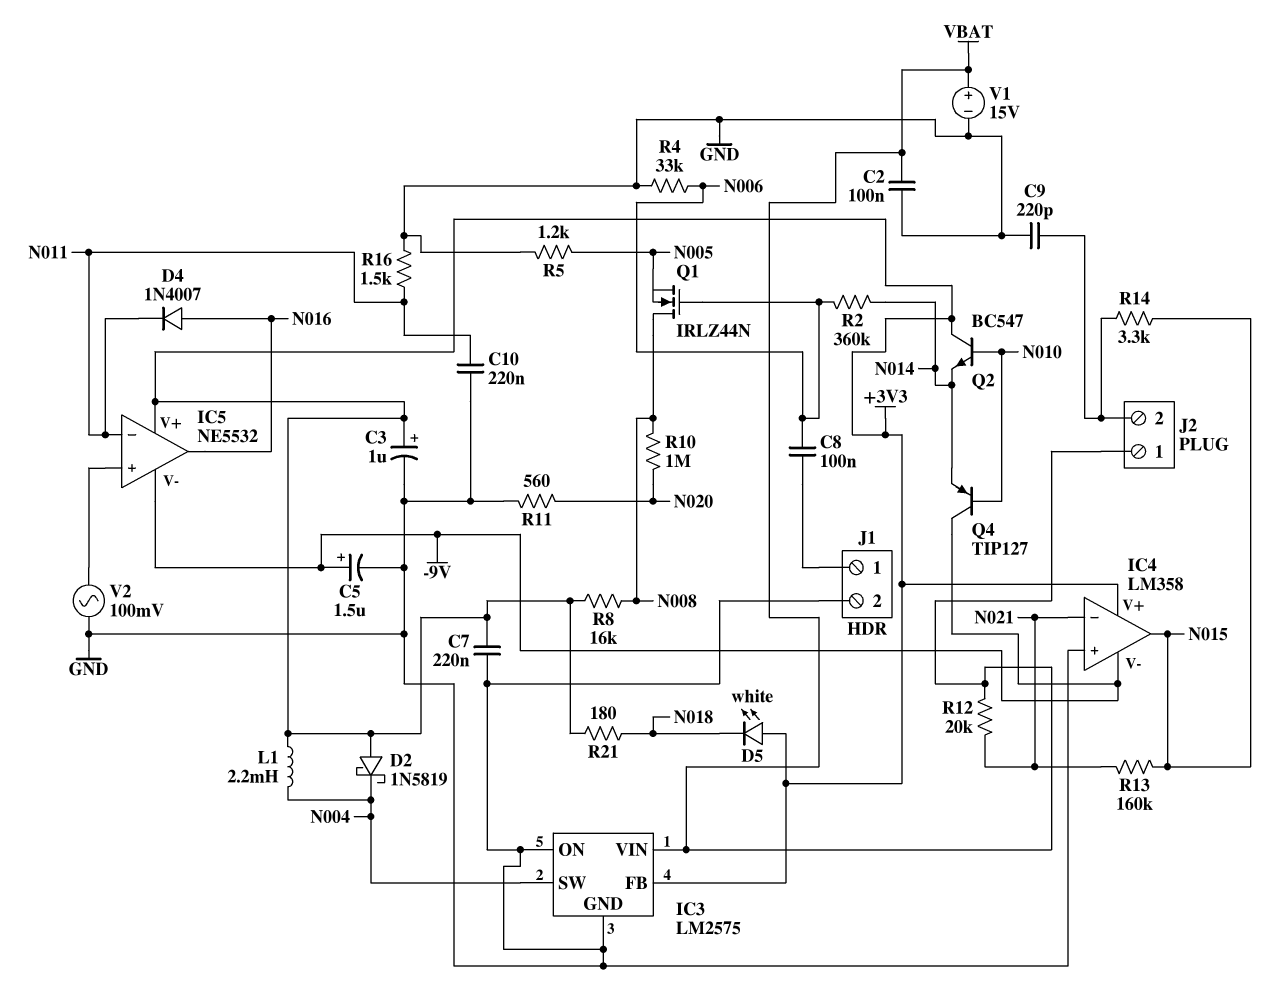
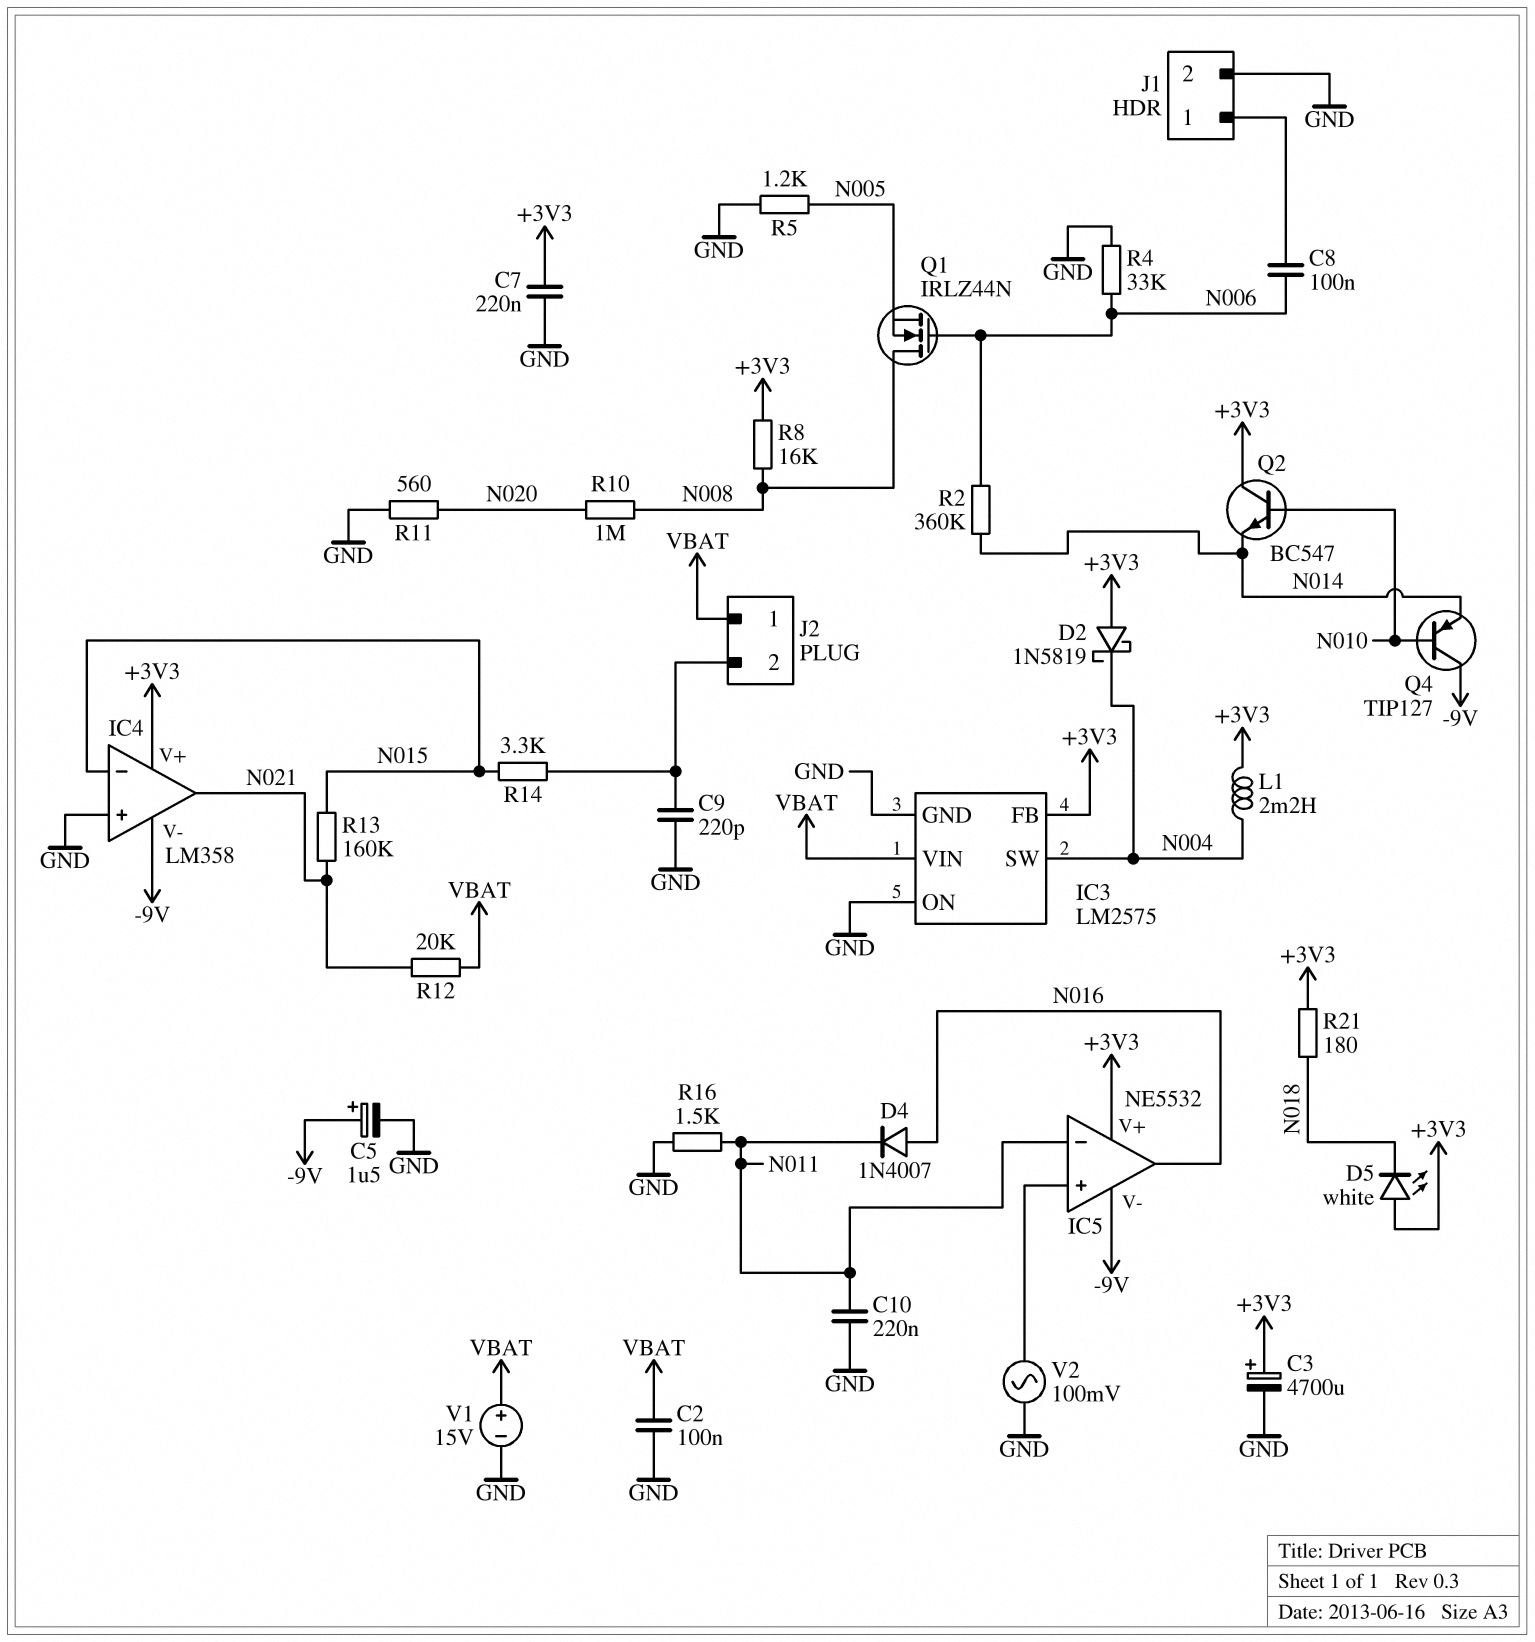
C3: 1uF (plus +3V3, minus GND) -> 4700uF (plus +3V3, minus GND)
IC4 pin in-: N021 -> N015
IC4 pin out: N015 -> N021

